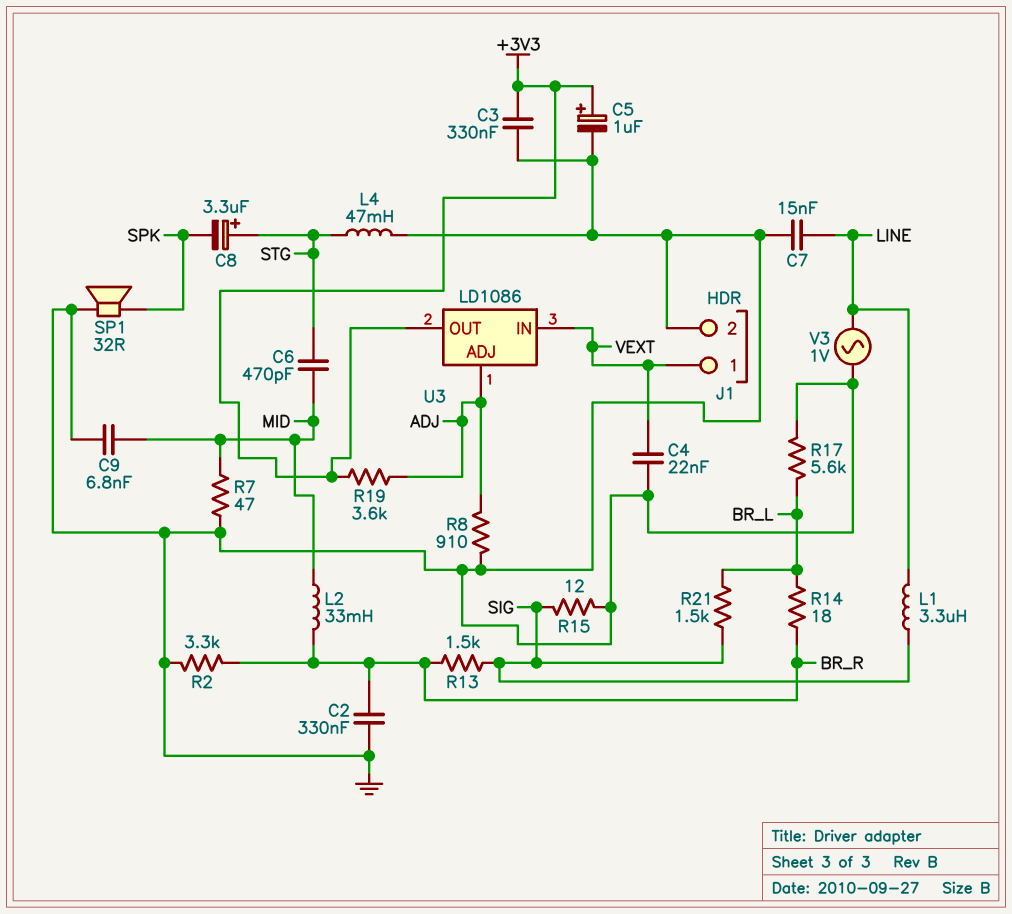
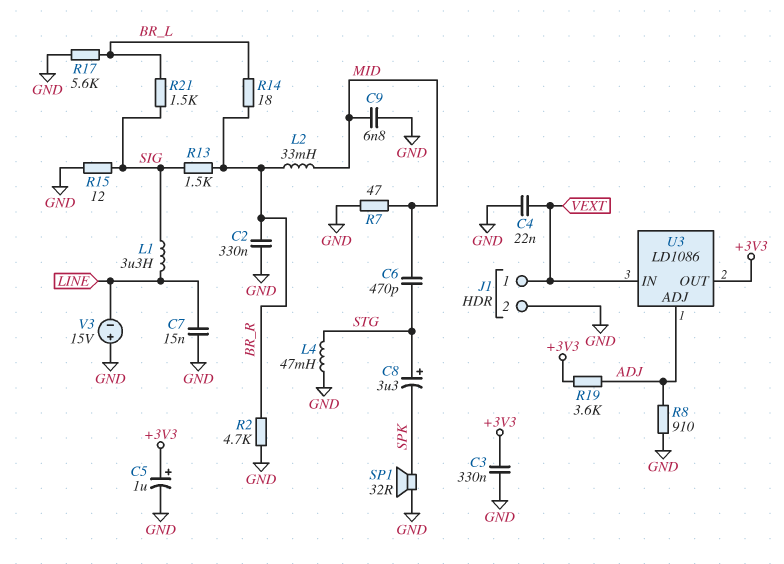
R2: 3.3k (BR_R, GND) -> 4.7k (BR_R, GND)
V3: AC 1V (GND, LINE) -> 15V (plus GND, minus LINE)

